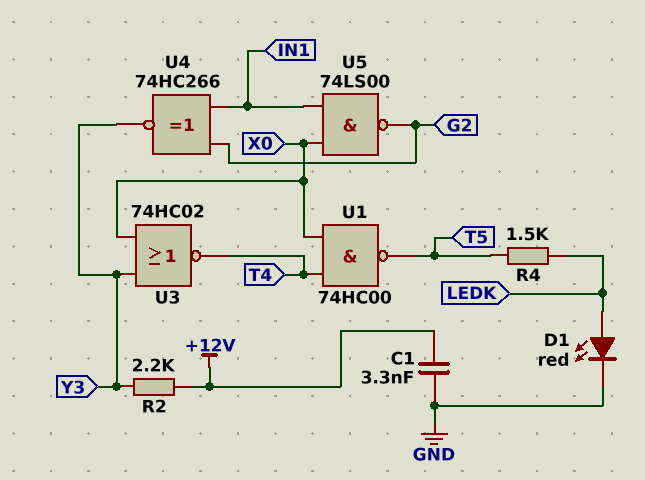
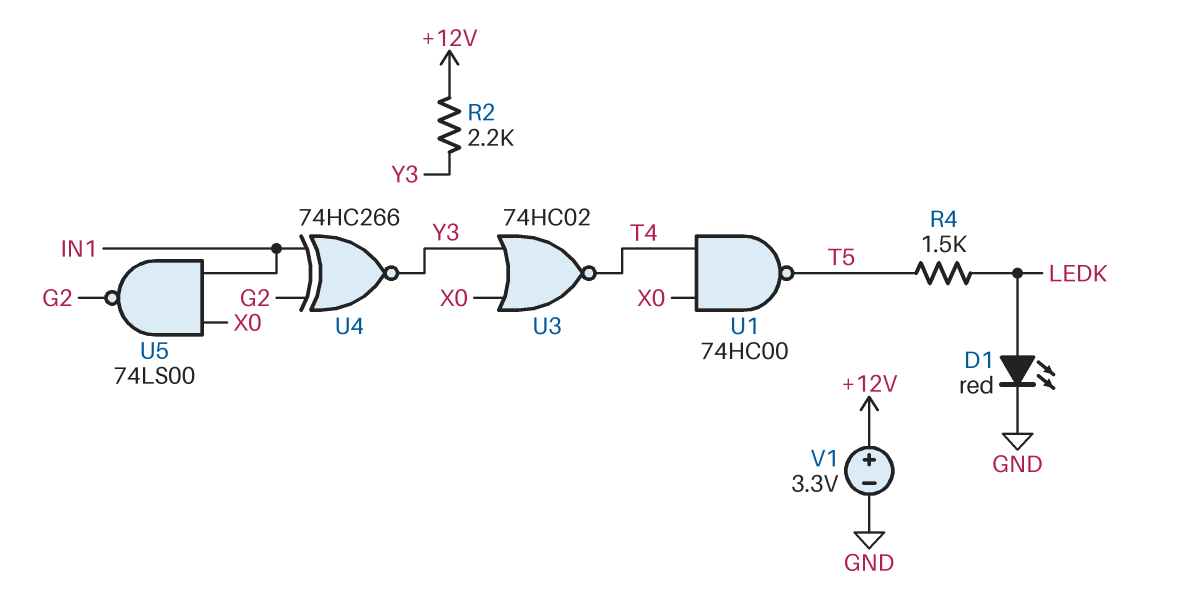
C1: 3.3nF (+12V, GND) -> none
V1: none -> 3.3V (plus +12V, minus GND)

